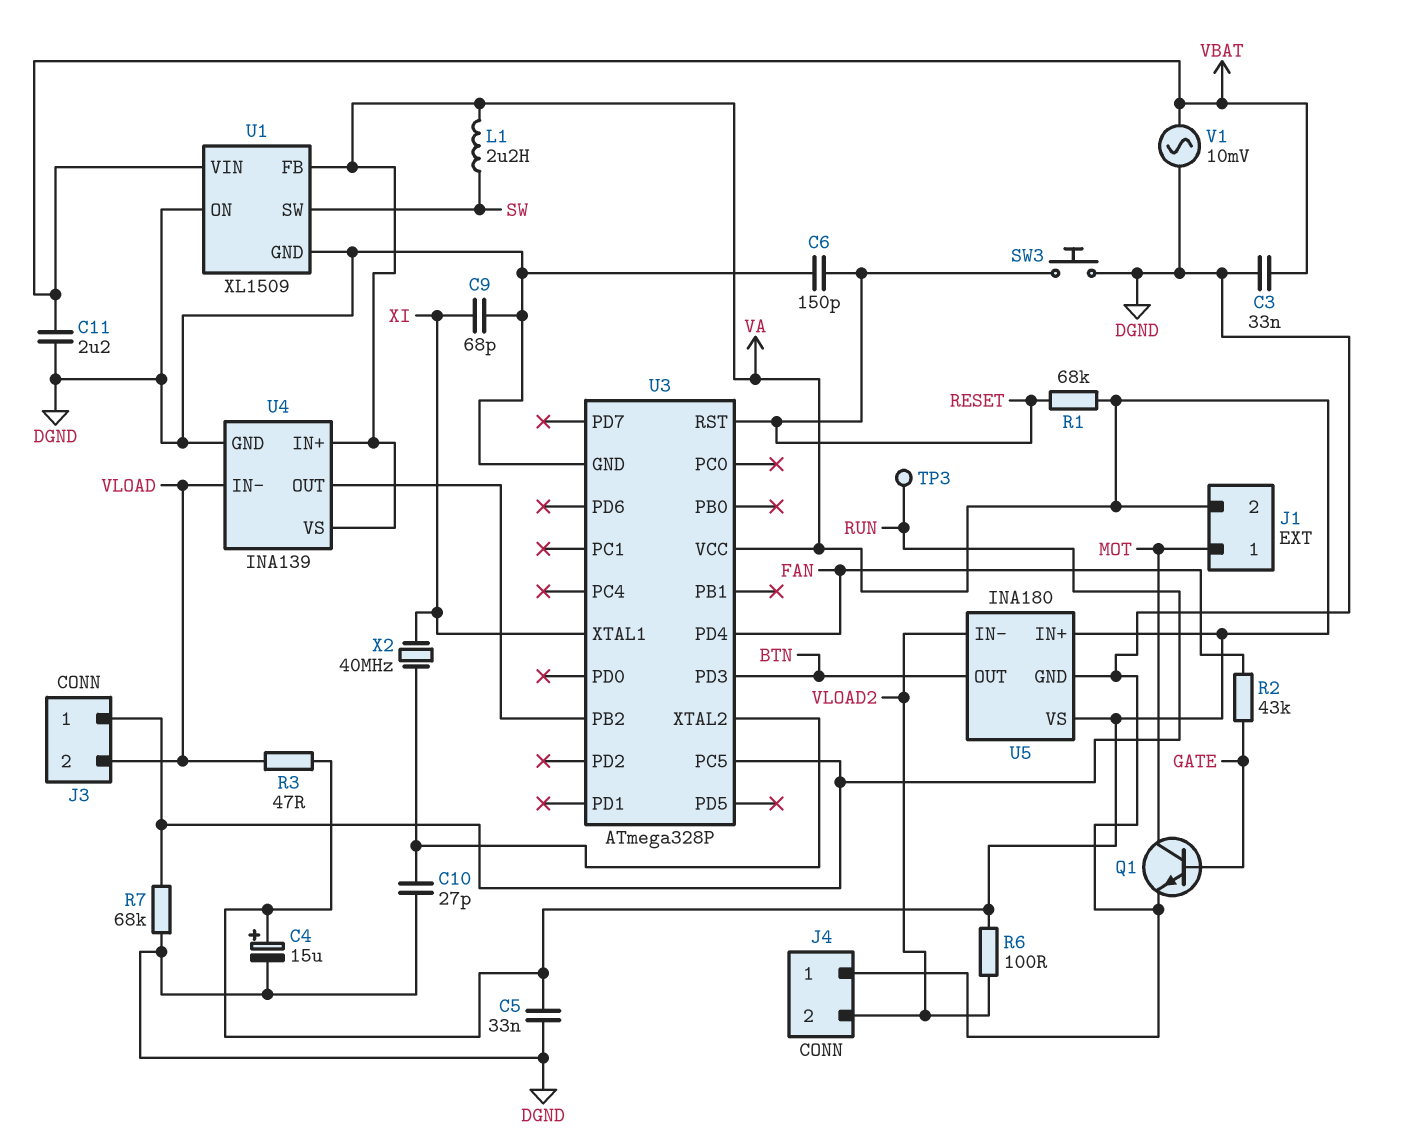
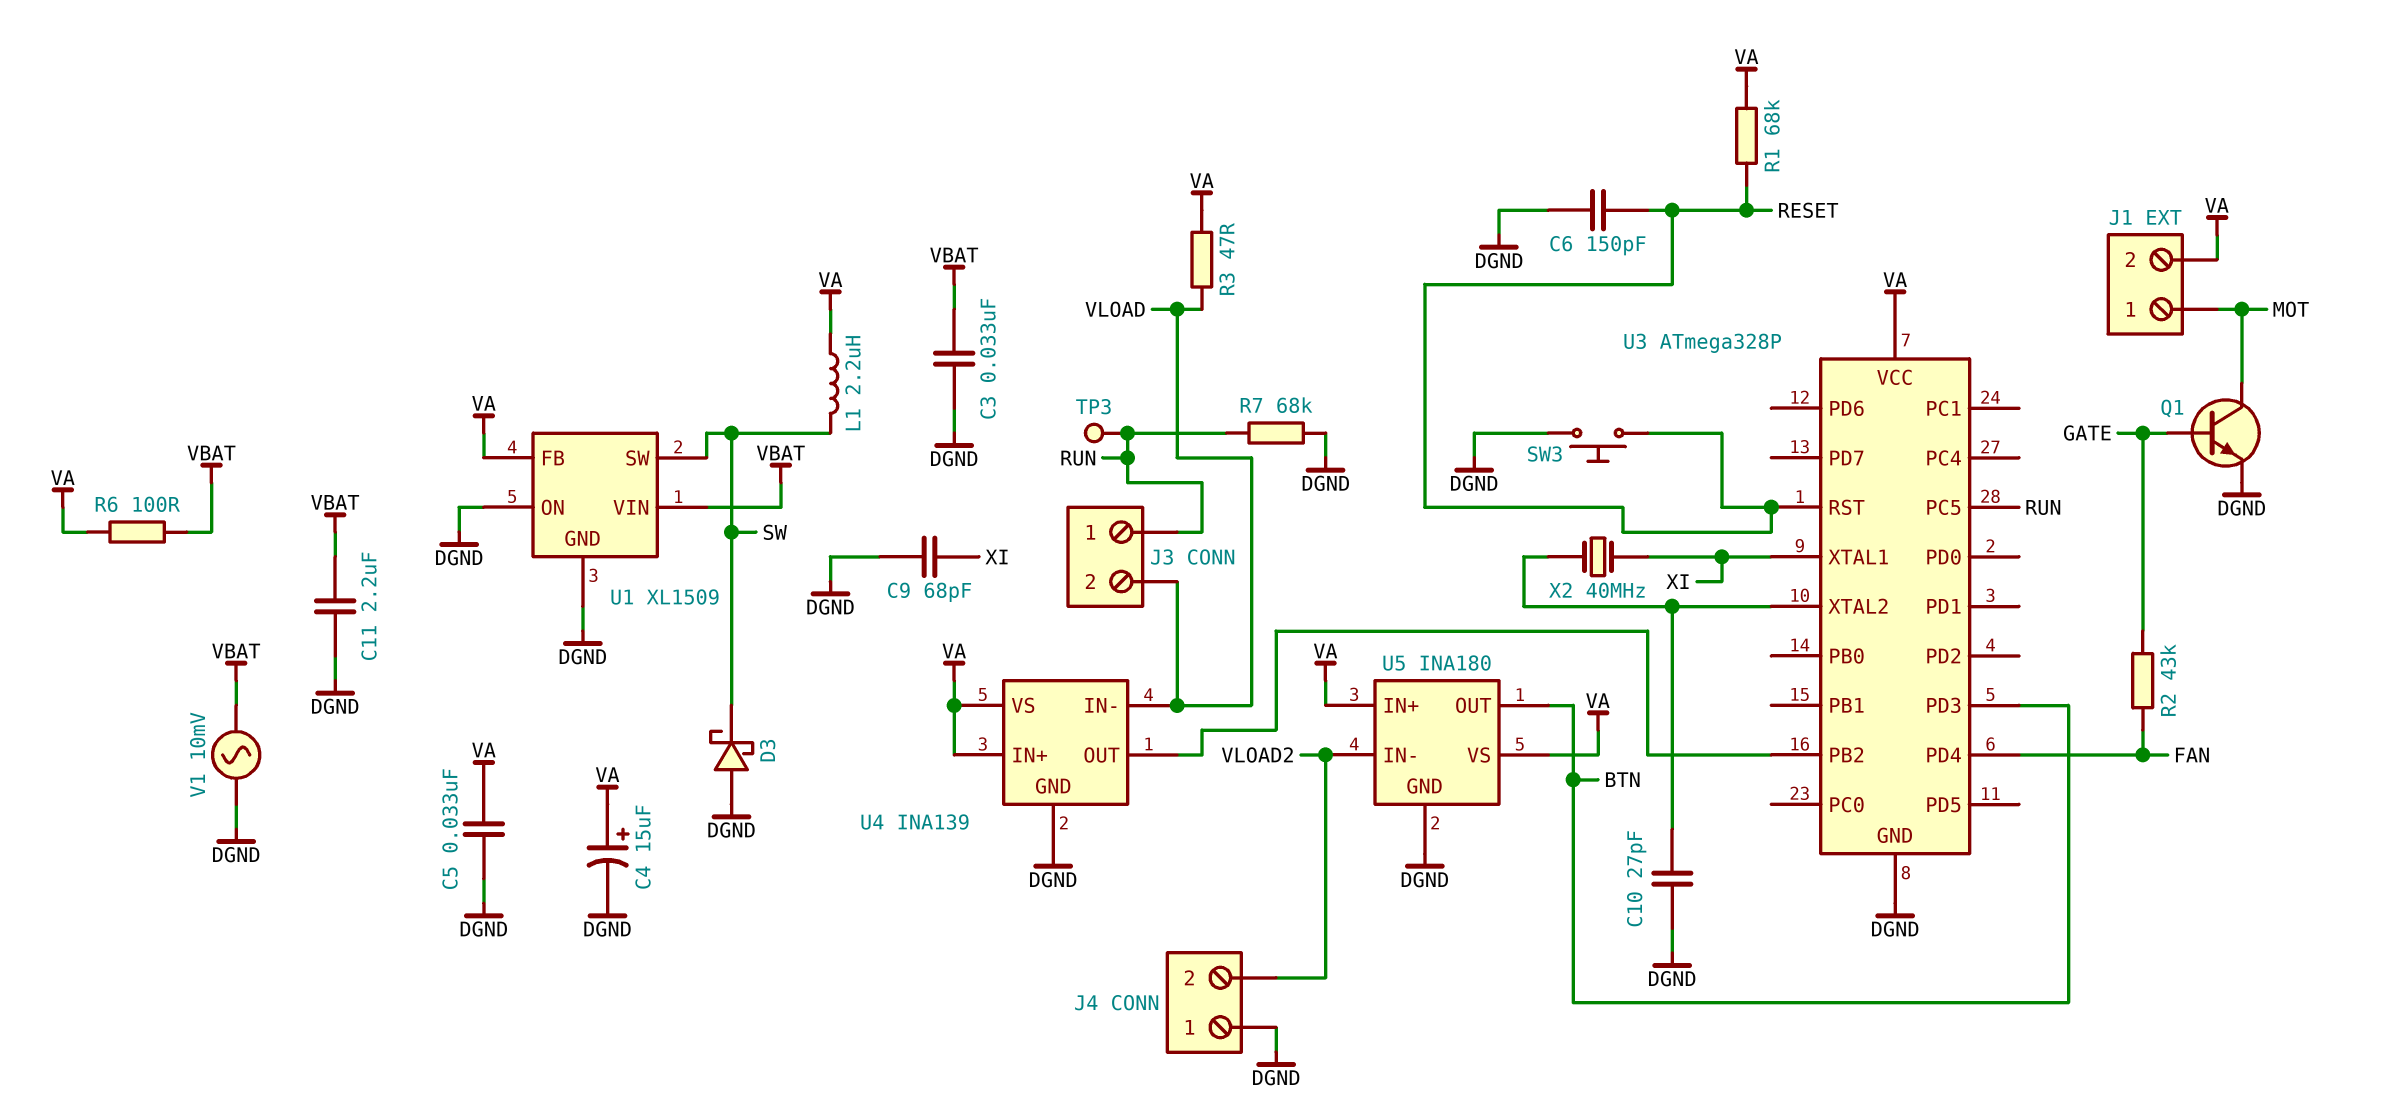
D3: none -> schottky (A DGND, K SW)
R6: 100 (VA, VLOAD2) -> 100 (VA, VBAT)

